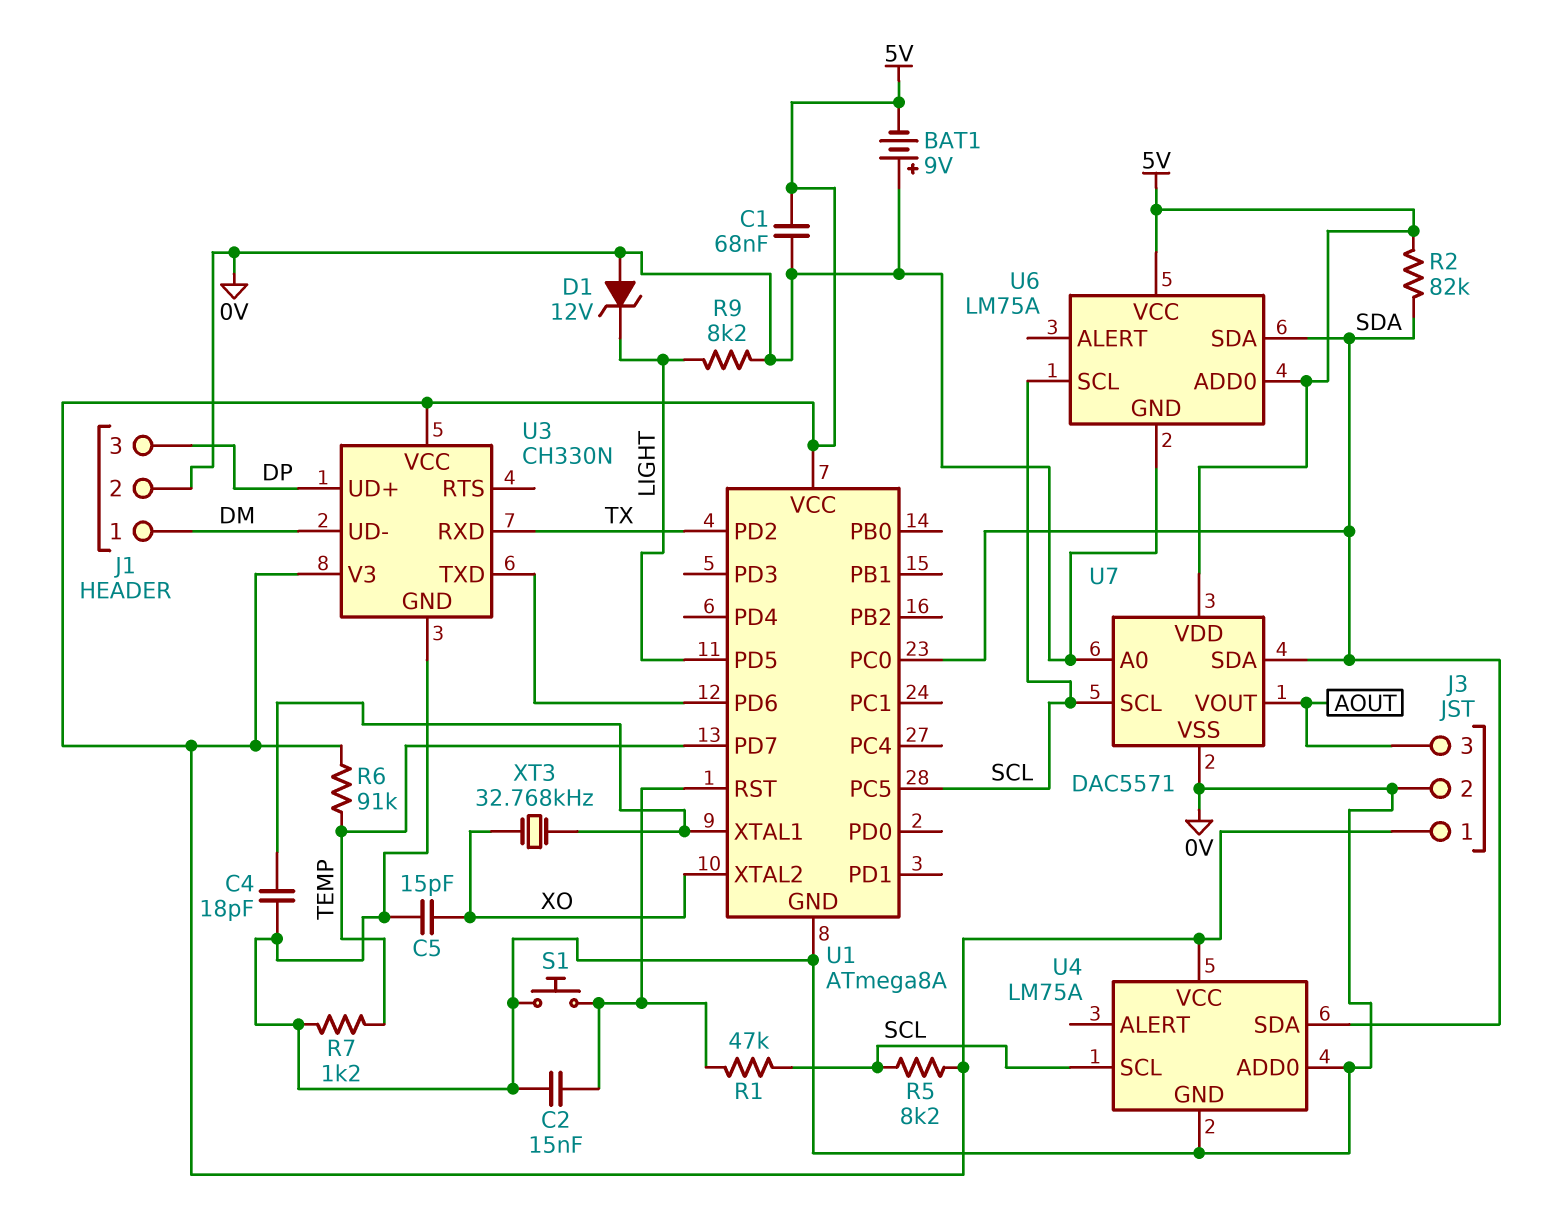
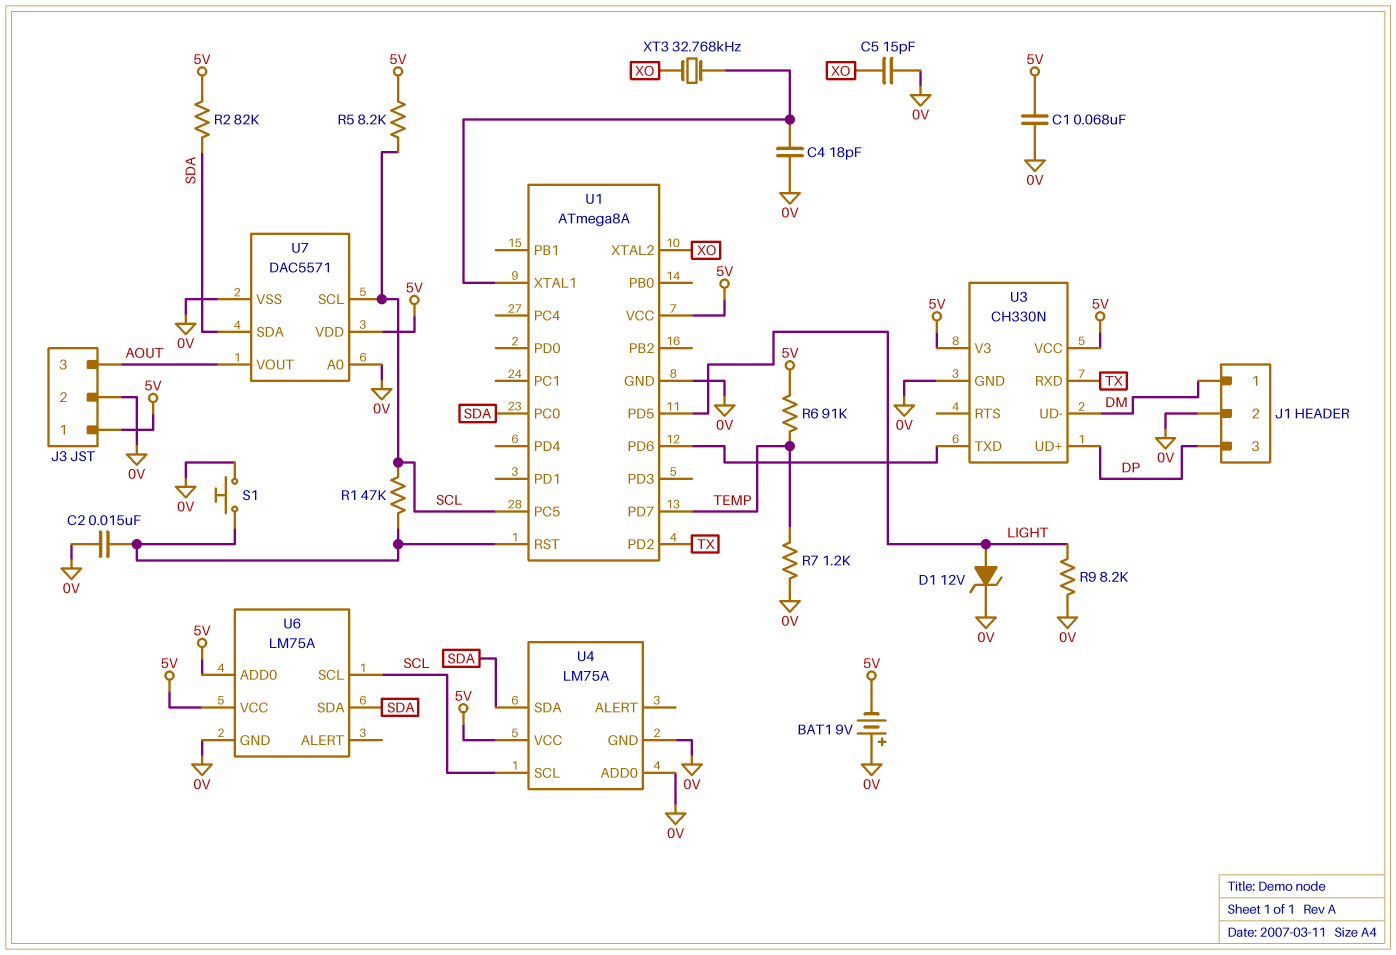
D1: zener 12V (A 0V, K LIGHT) -> zener 12V (A LIGHT, K 0V)

